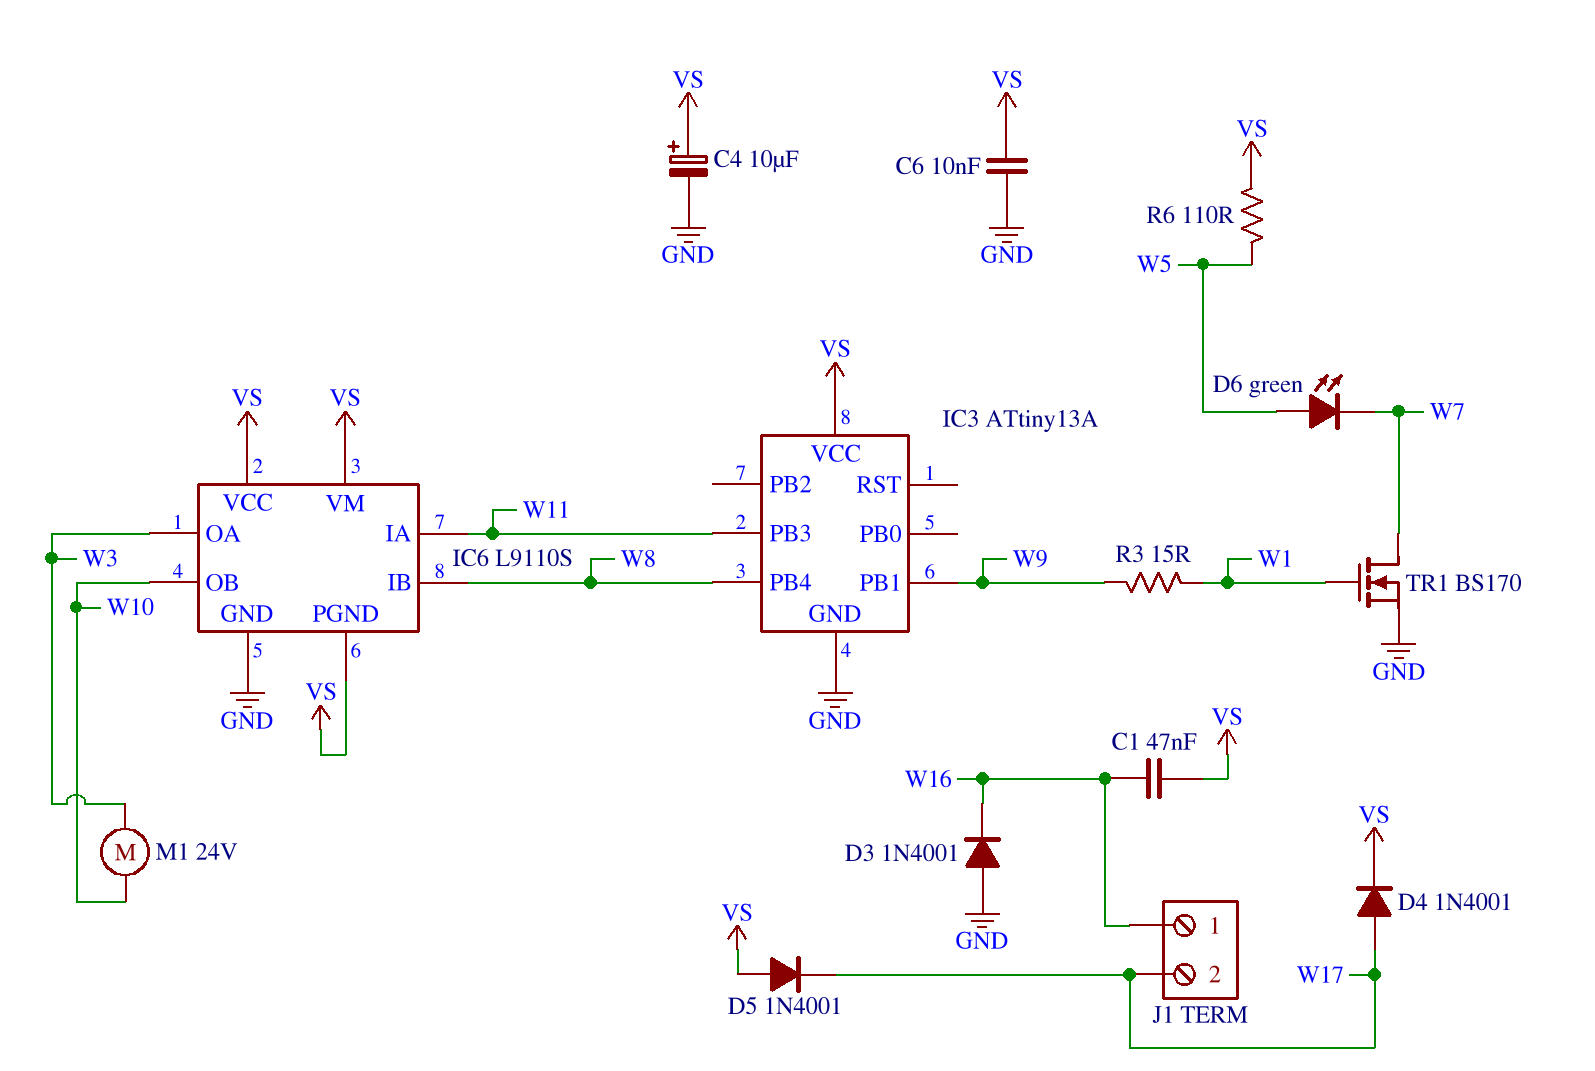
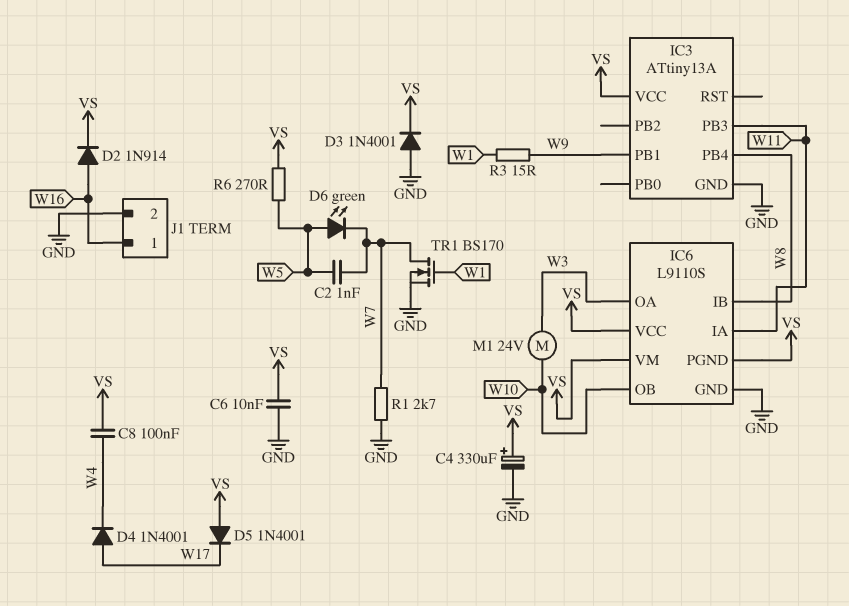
C1: 47nF (VS, W16) -> none
C2: none -> 1nF (W5, W7)
C4: 10uF (plus VS, minus GND) -> 330uF (plus VS, minus GND)
C8: none -> 100nF (VS, W4)
D2: none -> diode 1N914 (A W16, K VS)
D3: diode 1N4001 (A GND, K W16) -> diode 1N4001 (A GND, K VS)
D4: diode 1N4001 (A W17, K VS) -> diode 1N4001 (A W17, K W4)
J1 pin 2: W17 -> GND
R1: none -> 2.7k (GND, W7)
R6: 110 (VS, W5) -> 270 (VS, W5)

